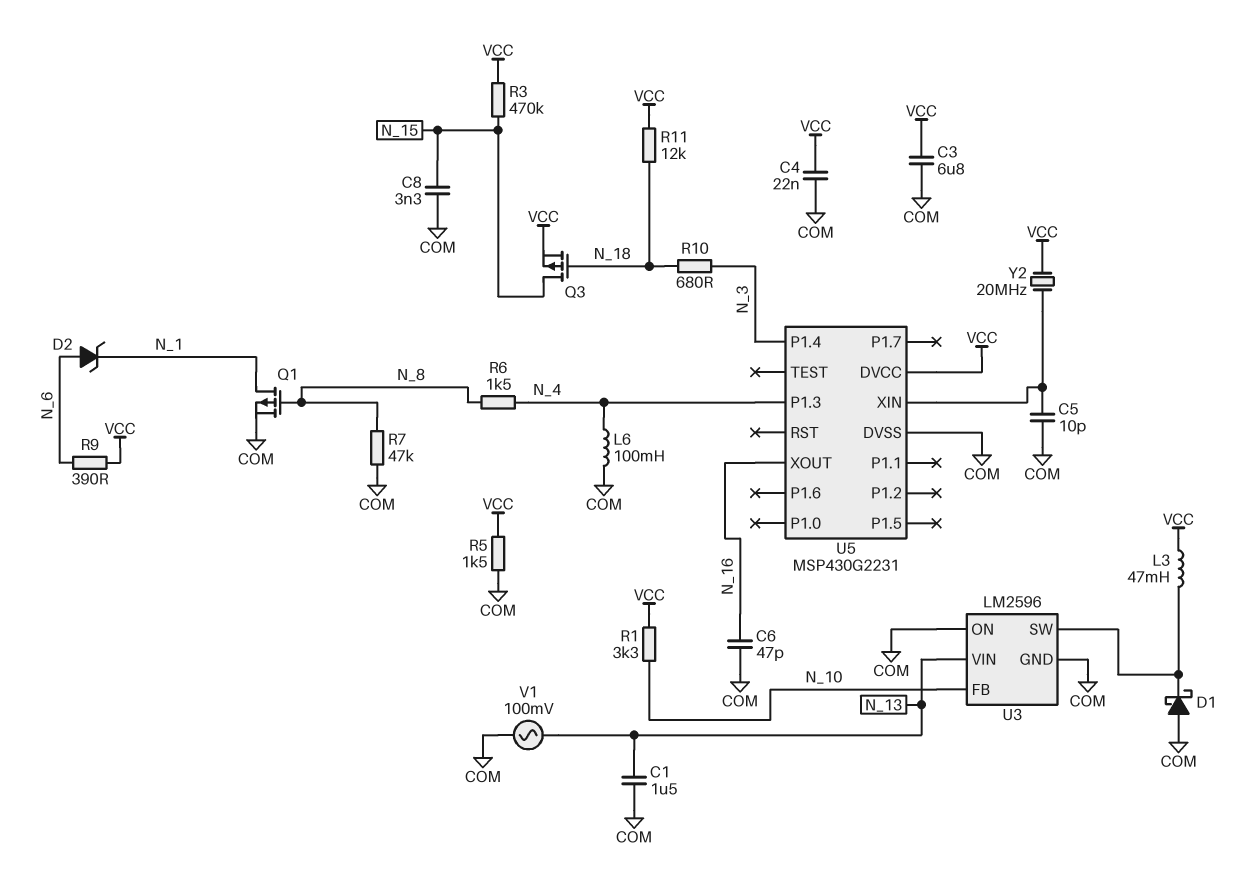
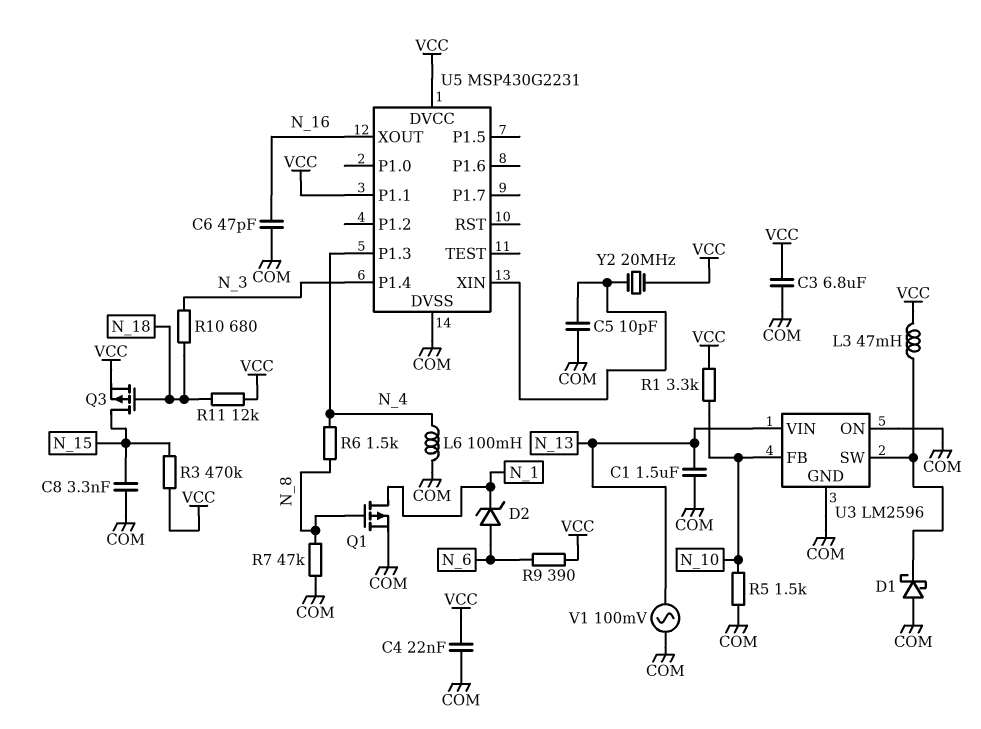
R5: 1.5k (COM, VCC) -> 1.5k (COM, N_10)
U5 pin P1.1: none -> VCC

